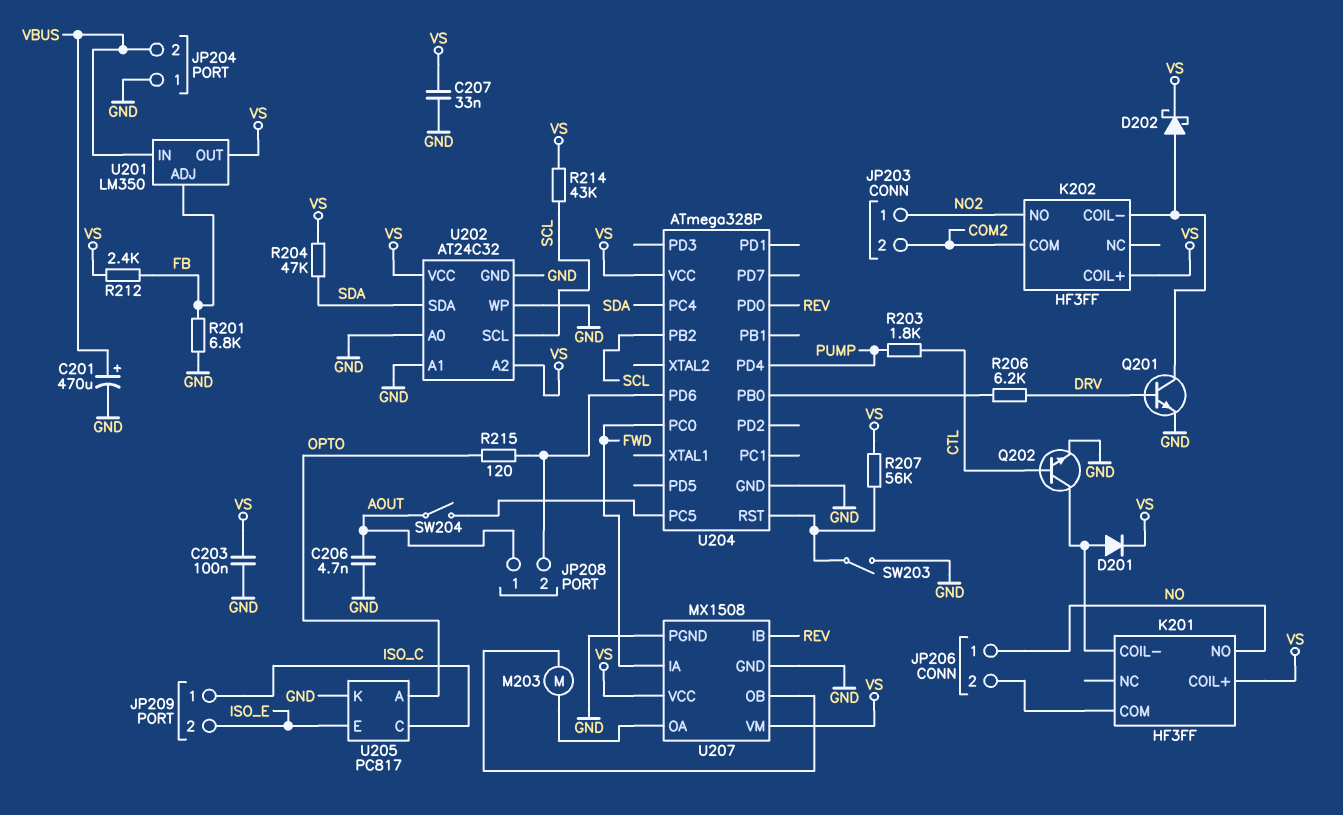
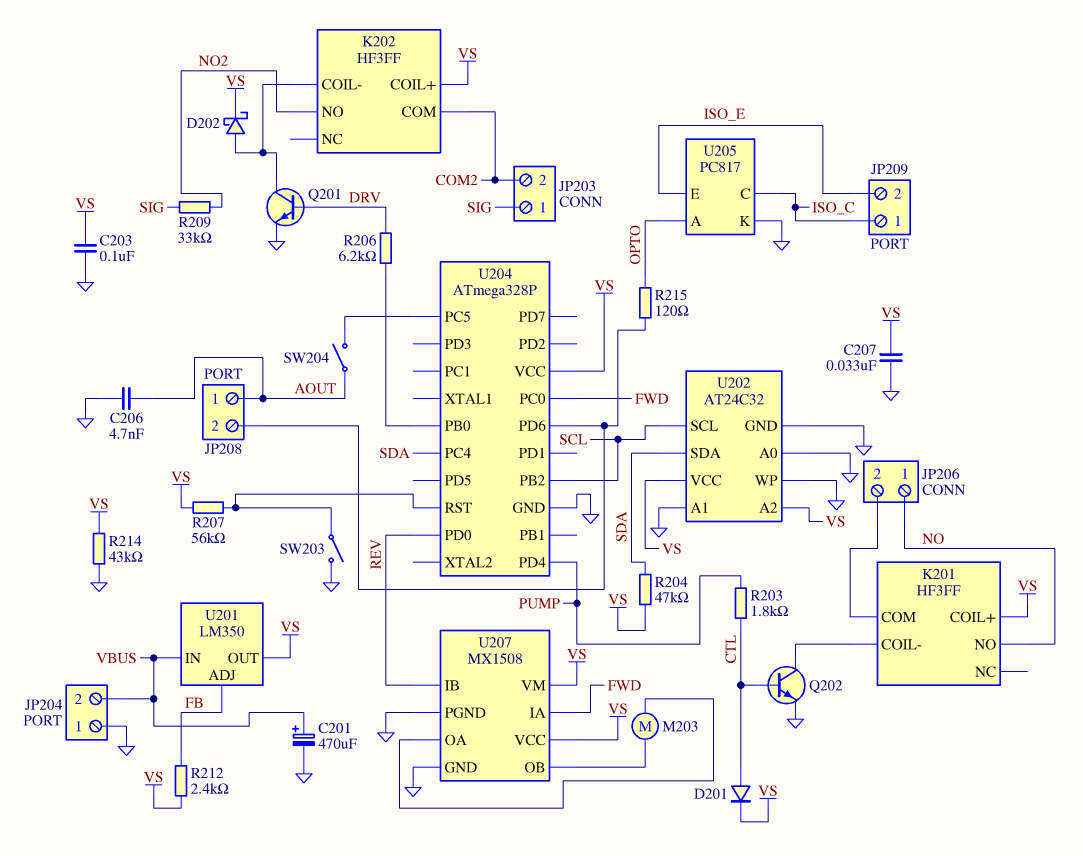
D201: diode (A K201/COIL-, K VS) -> diode (A CTL, K VS)
JP203 pin 1: NO2 -> SIG
R201: 6.8k (FB, GND) -> none
R209: none -> 33k (NO2, SIG)
R214: 43k (SCL, VS) -> 43k (GND, VS)

